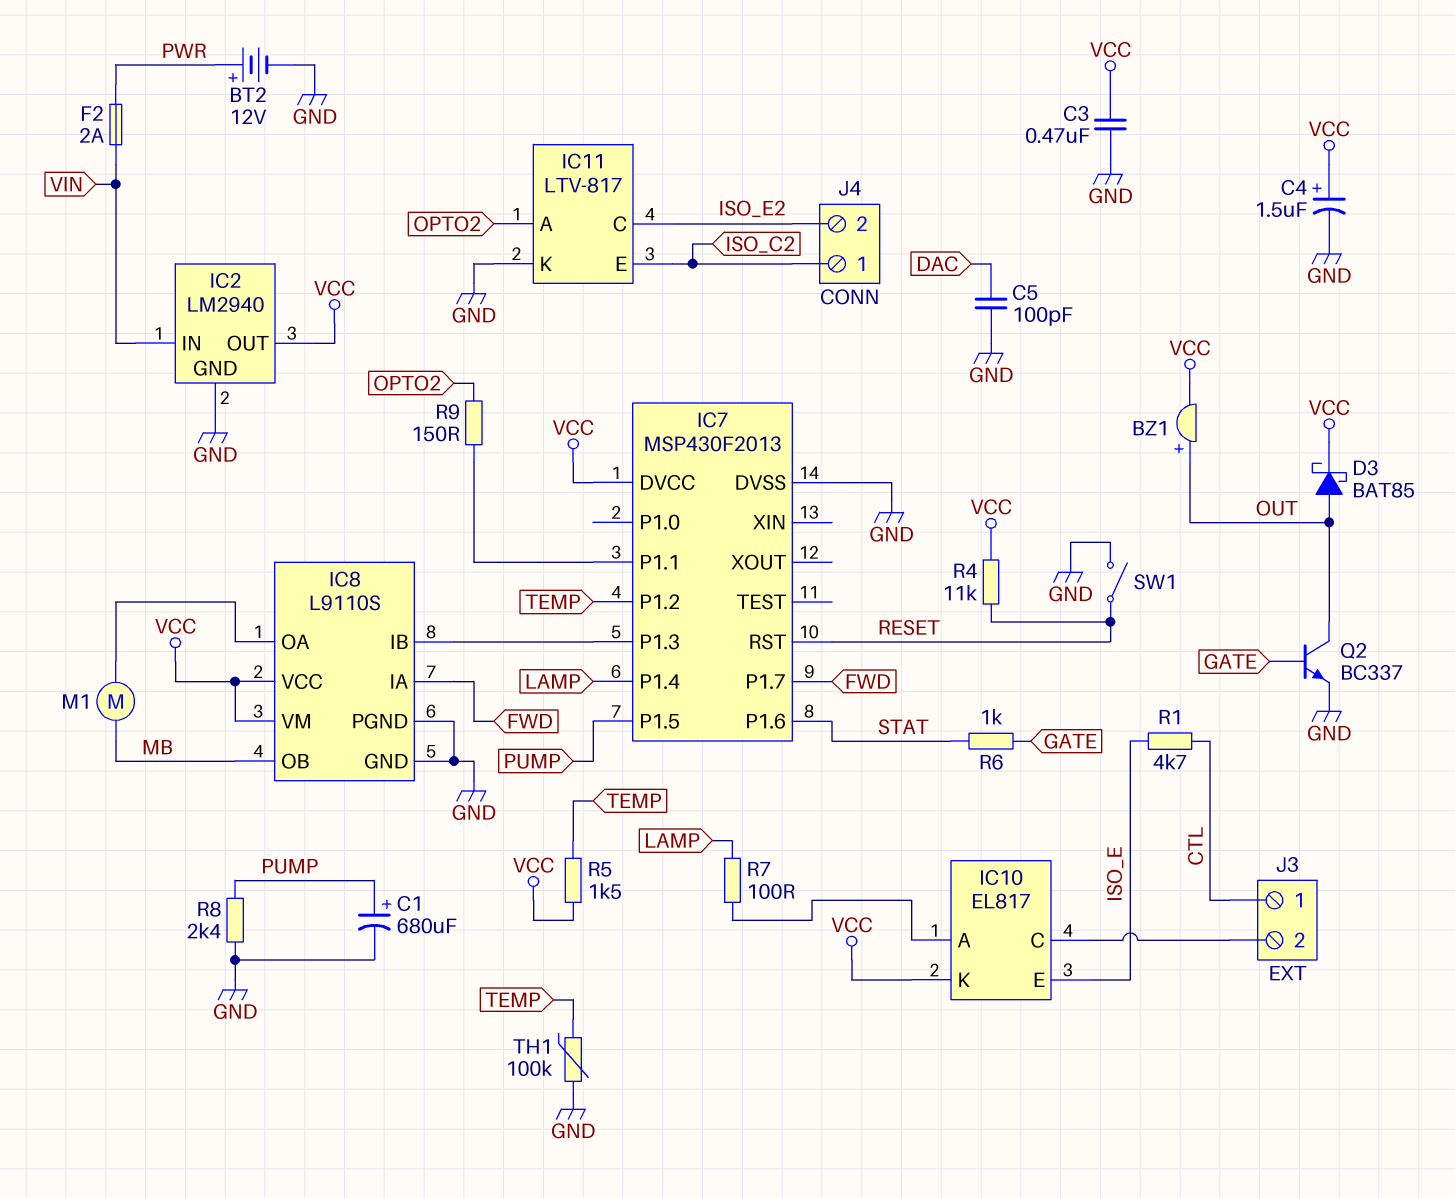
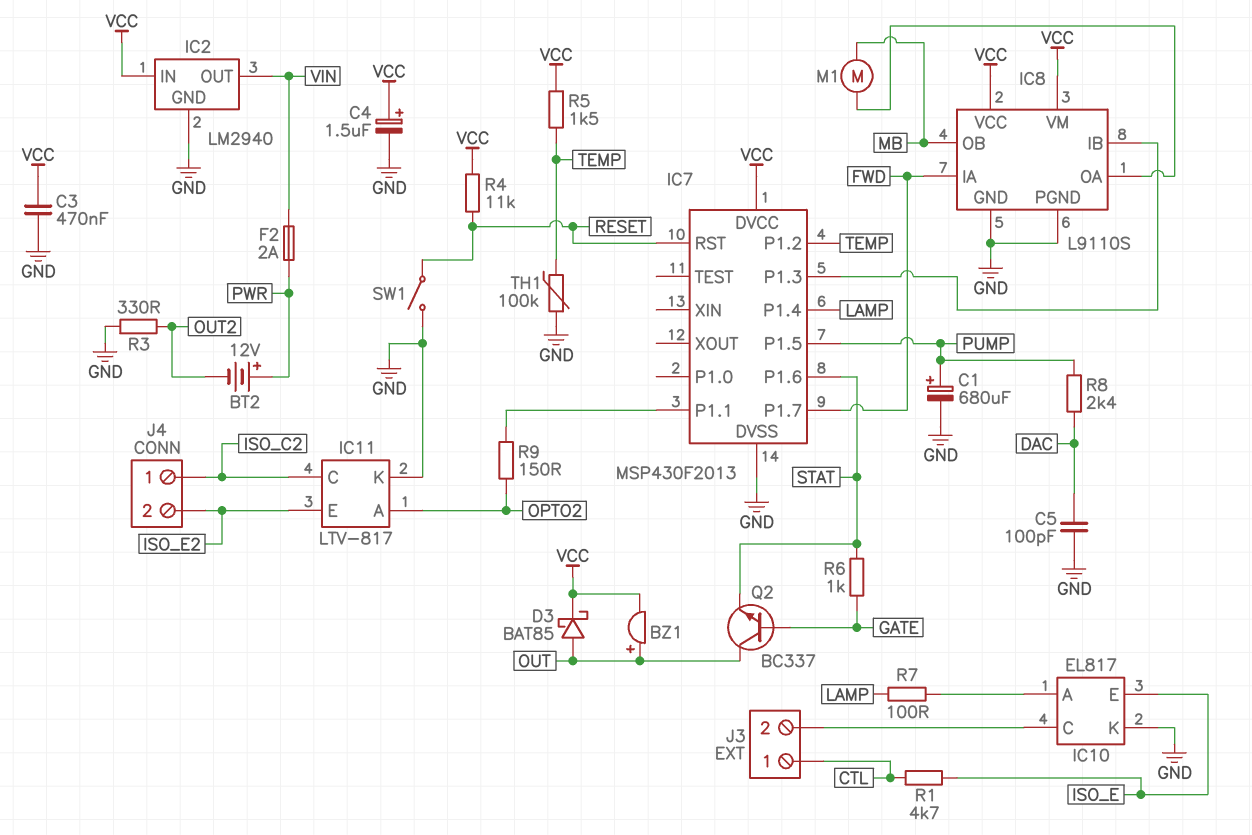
BT2: 12V (plus PWR, minus GND) -> 12V (plus PWR, minus OUT2)
IC2 pin IN: VIN -> VCC
IC2 pin OUT: VCC -> VIN
IC10 pin K: VCC -> GND
IC11 pin C: ISO_E2 -> ISO_C2
IC11 pin E: ISO_C2 -> ISO_E2
Q2: NPN BC337 (B GATE, C OUT, E GND) -> NPN BC337 (B GATE, C OUT, E STAT)
R3: none -> 330 (GND, OUT2)
R8: 2.4k (GND, PUMP) -> 2.4k (DAC, PUMP)

